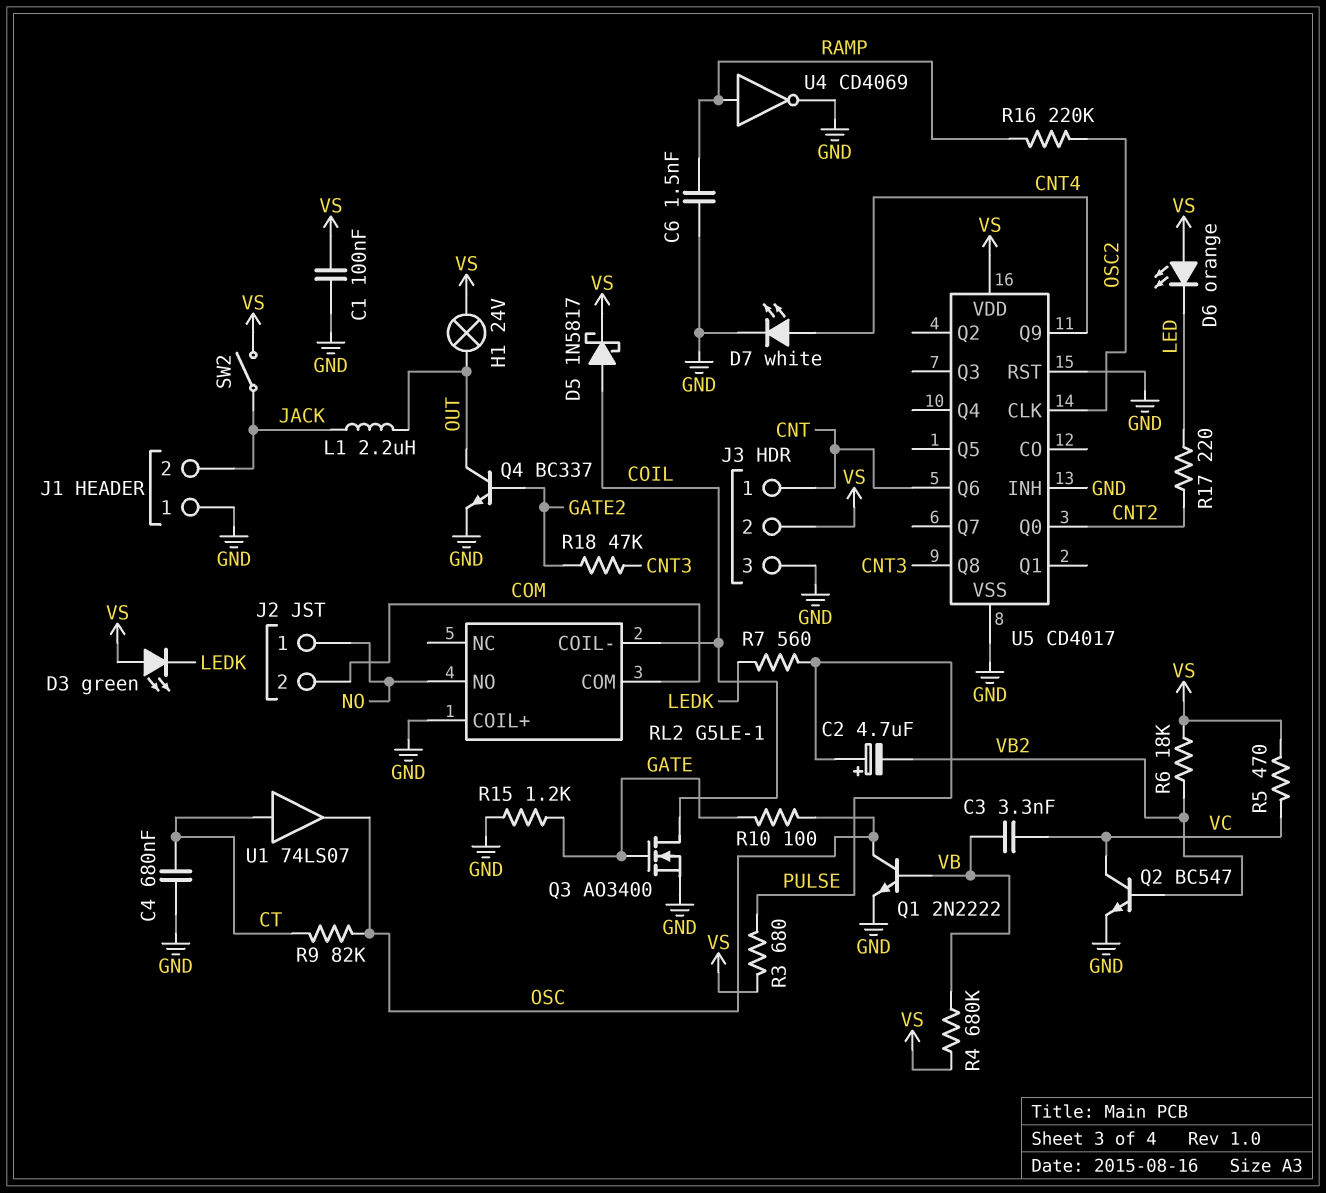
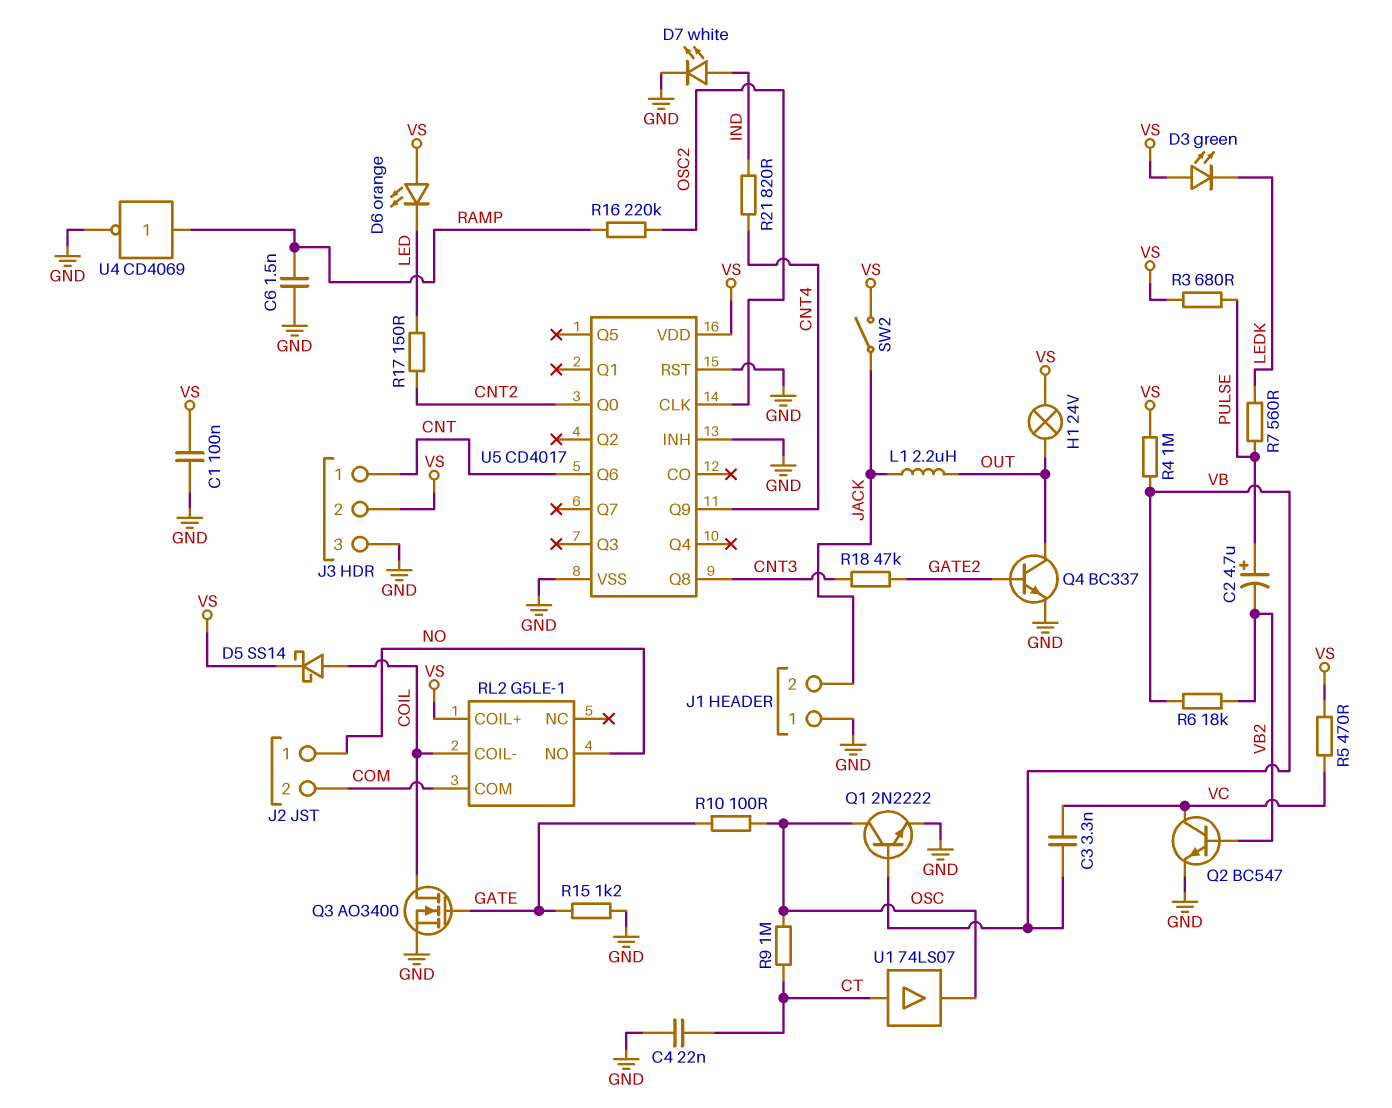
C4: 680nF (CT, GND) -> 22nF (CT, GND)
D5: schottky 1N5817 (A COIL, K VS) -> schottky SS14 (A COIL, K VS)
D7: LED white (A CNT4, K GND) -> LED white (A IND, K GND)
R4: 680k (VB, VS) -> 1M (VB, VS)
R6: 18k (VB2, VS) -> 18k (VB, VB2)
R9: 82k (CT, OSC) -> 1M (CT, OSC)
R17: 220 (CNT2, LED) -> 150 (CNT2, LED)
R21: none -> 820 (CNT4, IND)
RL2 pin COIL+: GND -> VS

